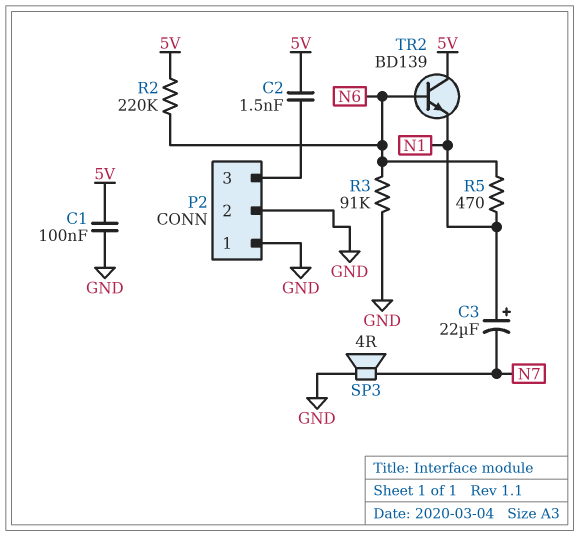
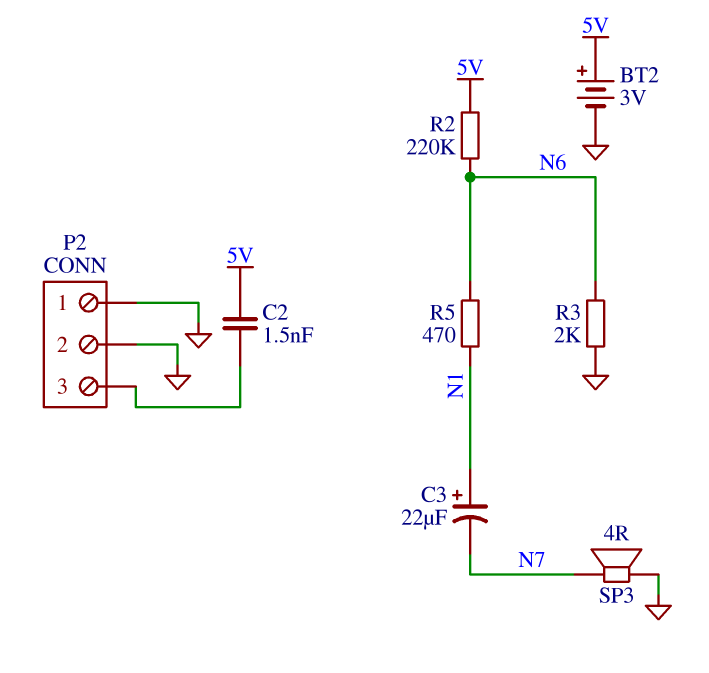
BT2: none -> 3V (plus 5V, minus GND)
C1: 100nF (5V, GND) -> none
R3: 91k (GND, N6) -> 2k (GND, N6)
TR2: NPN BD139 (B N6, C 5V, E N1) -> none

